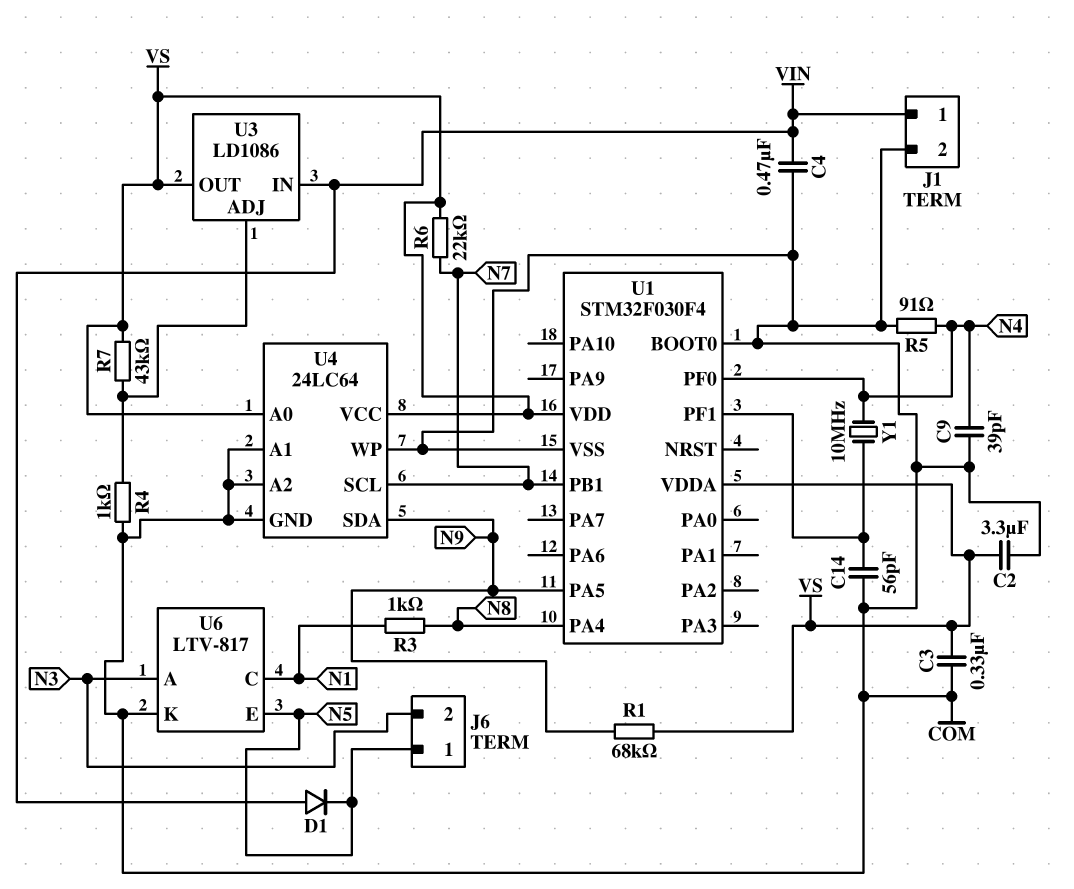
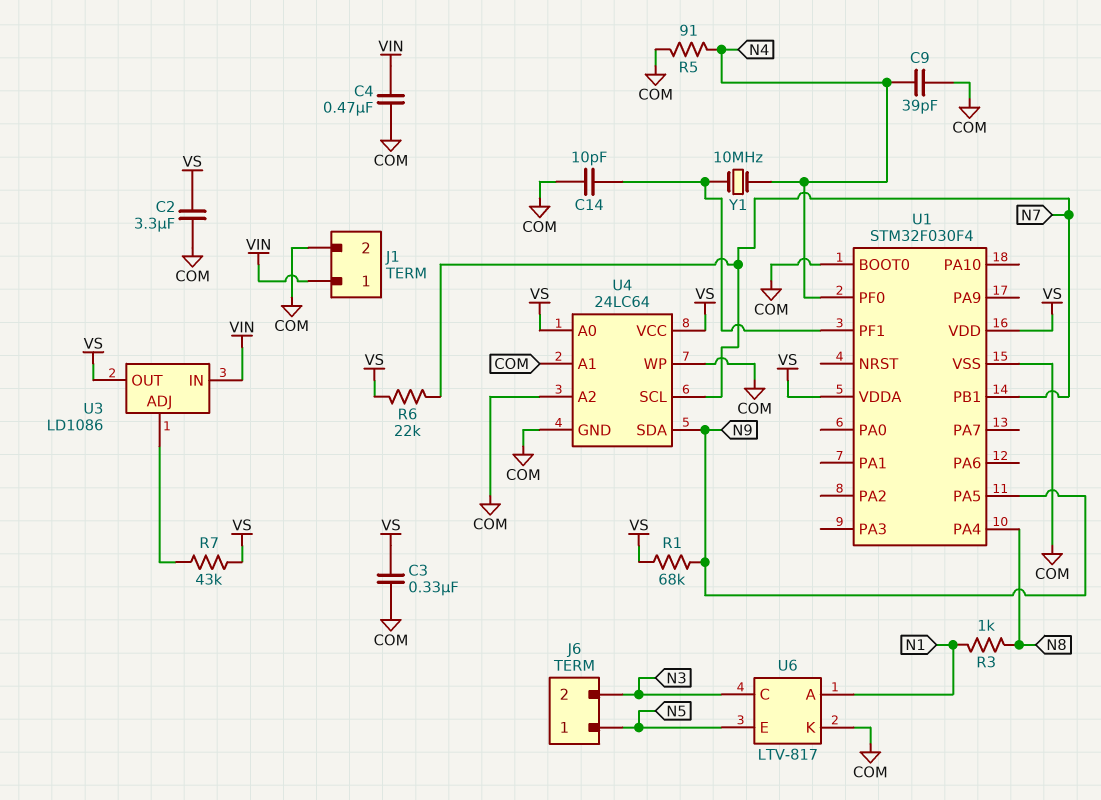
C14: 56pF (COM, U1/PF1) -> 10pF (COM, U1/PF1)
D1: diode (A VIN, K N5) -> none
R4: 1k (COM, U3/ADJ) -> none
U6 pin A: N3 -> N1
U6 pin C: N1 -> N3

